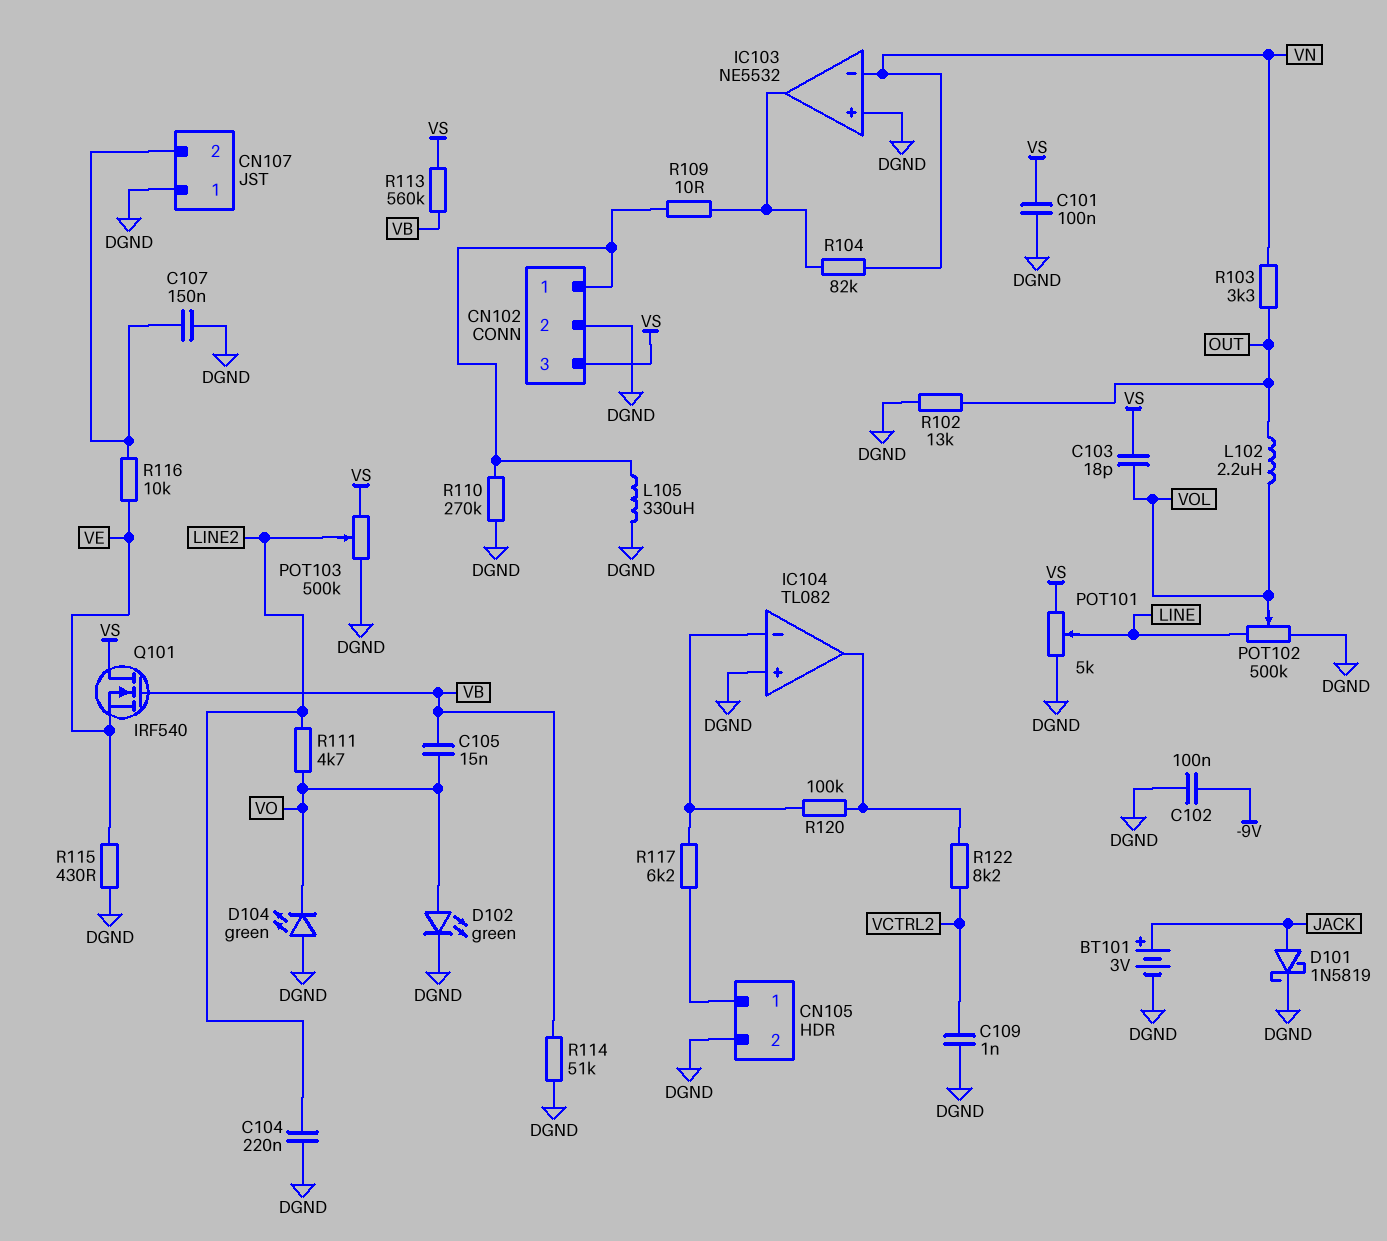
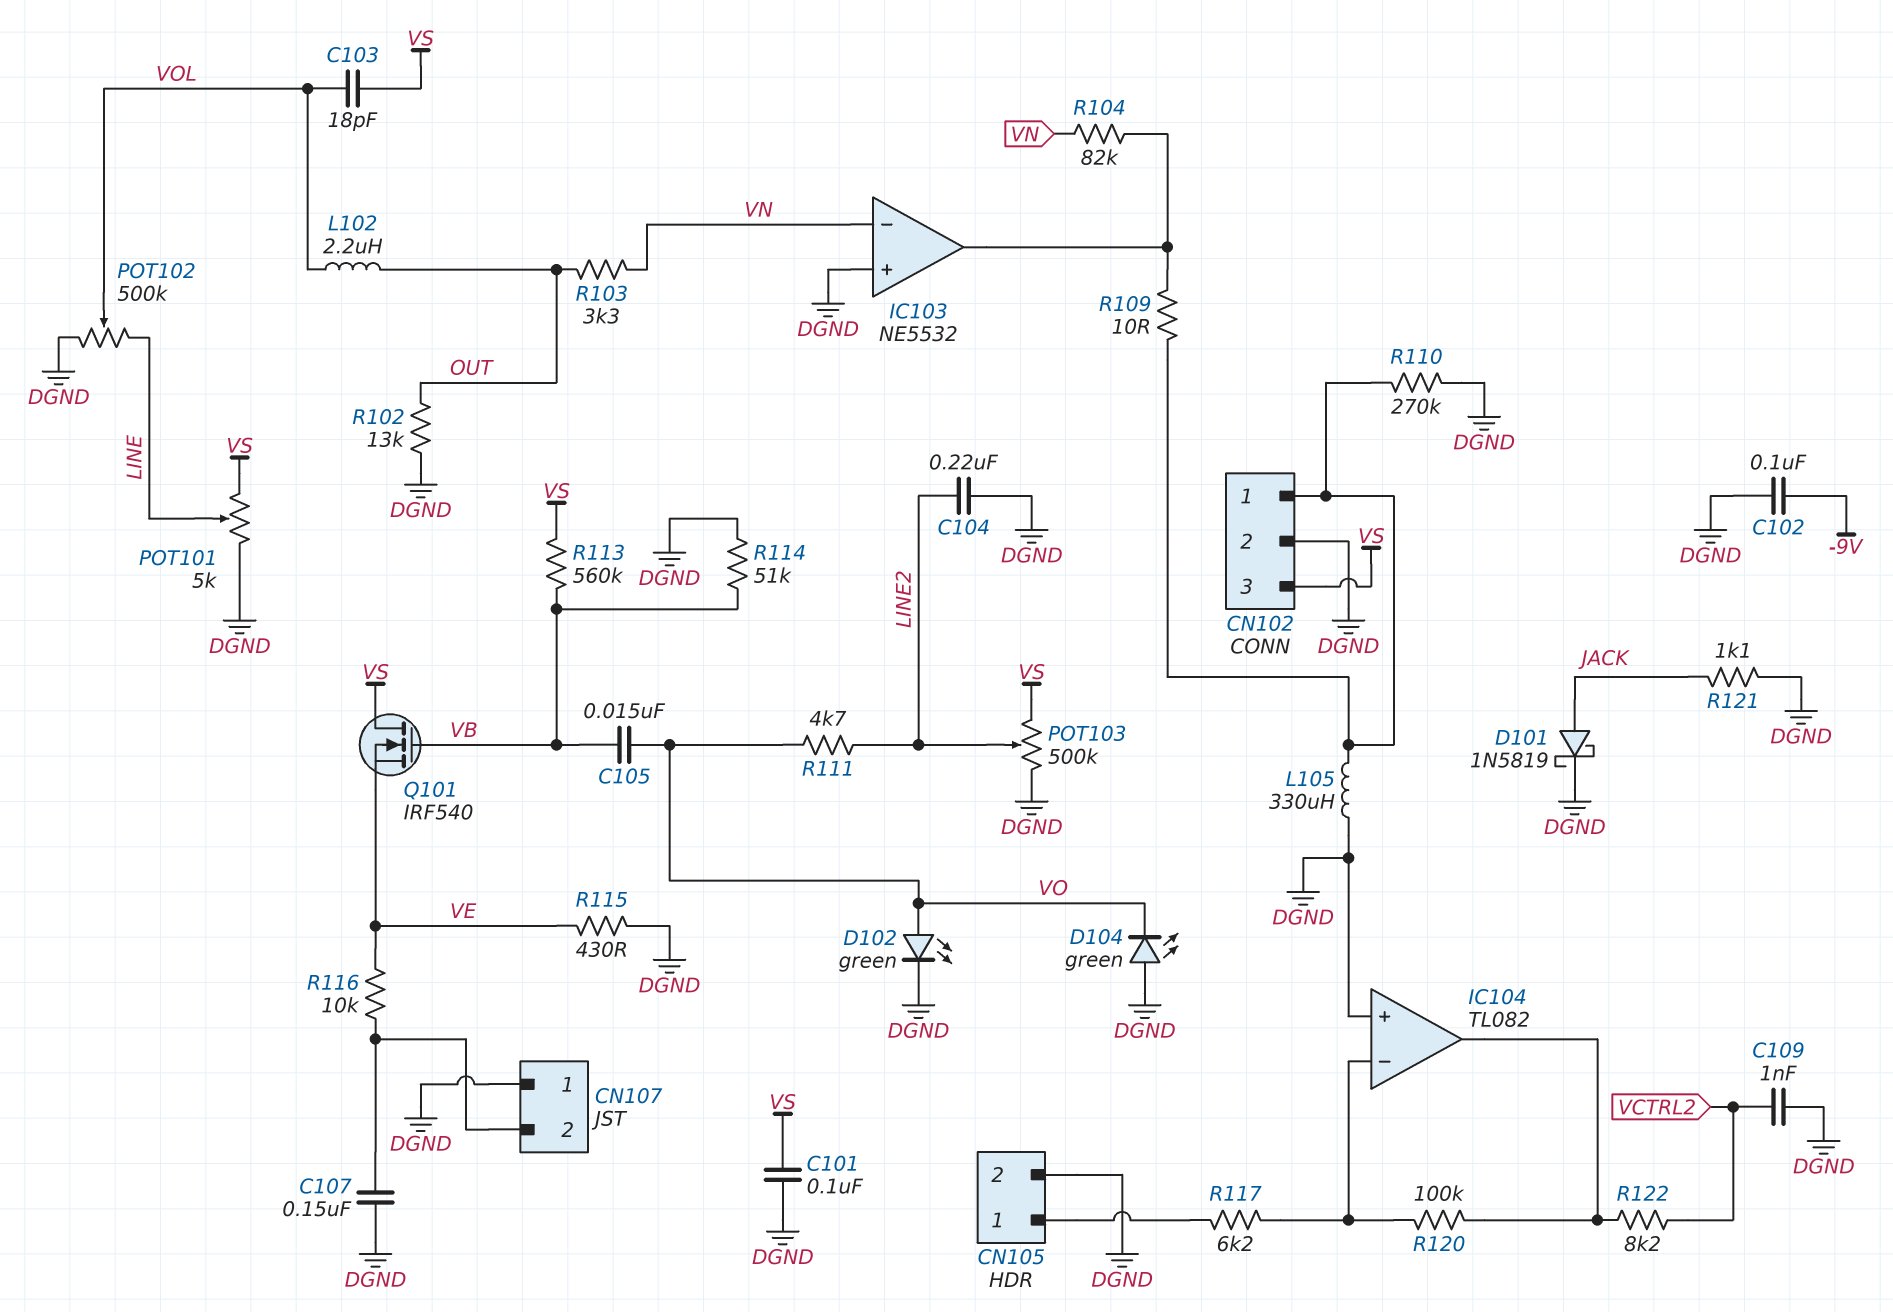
BT101: 3V (plus JACK, minus DGND) -> none
R121: none -> 1.1k (DGND, JACK)

